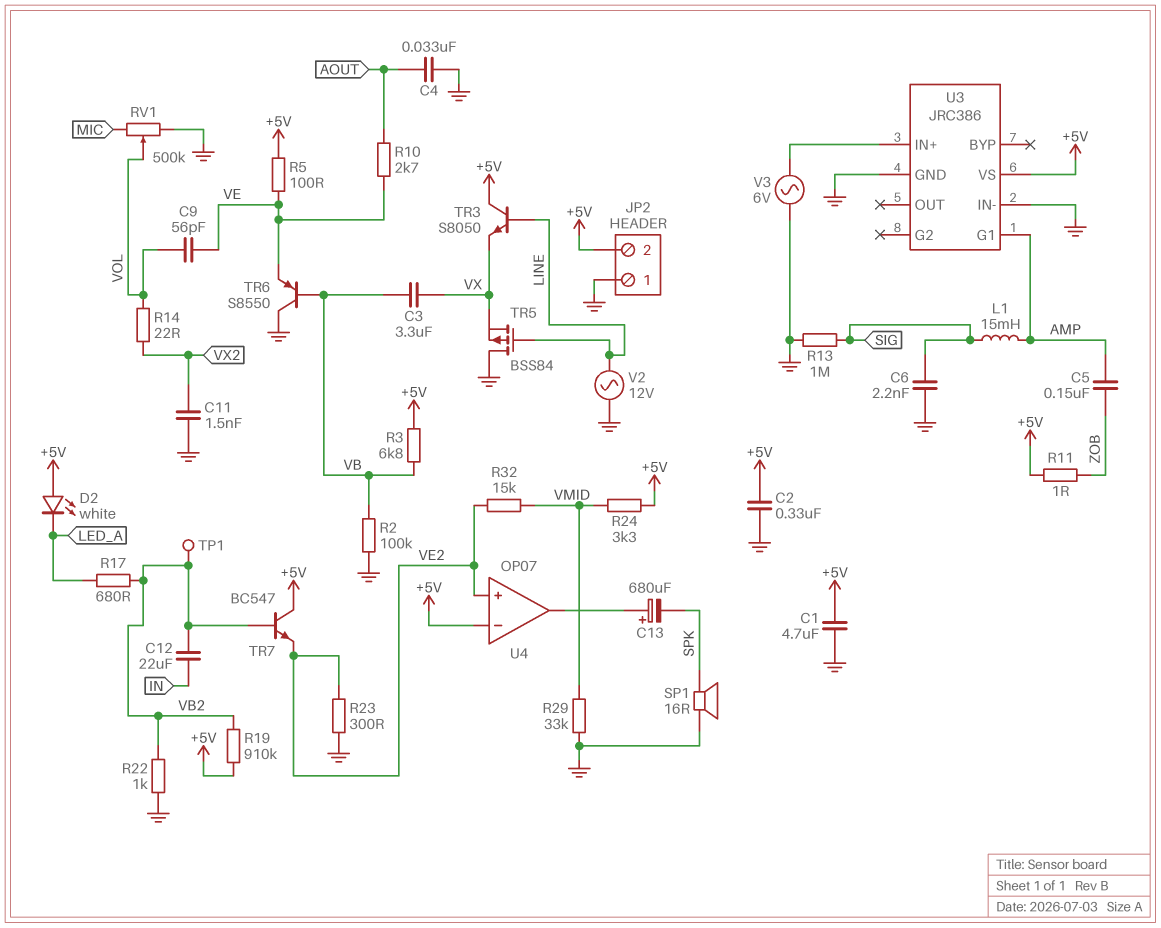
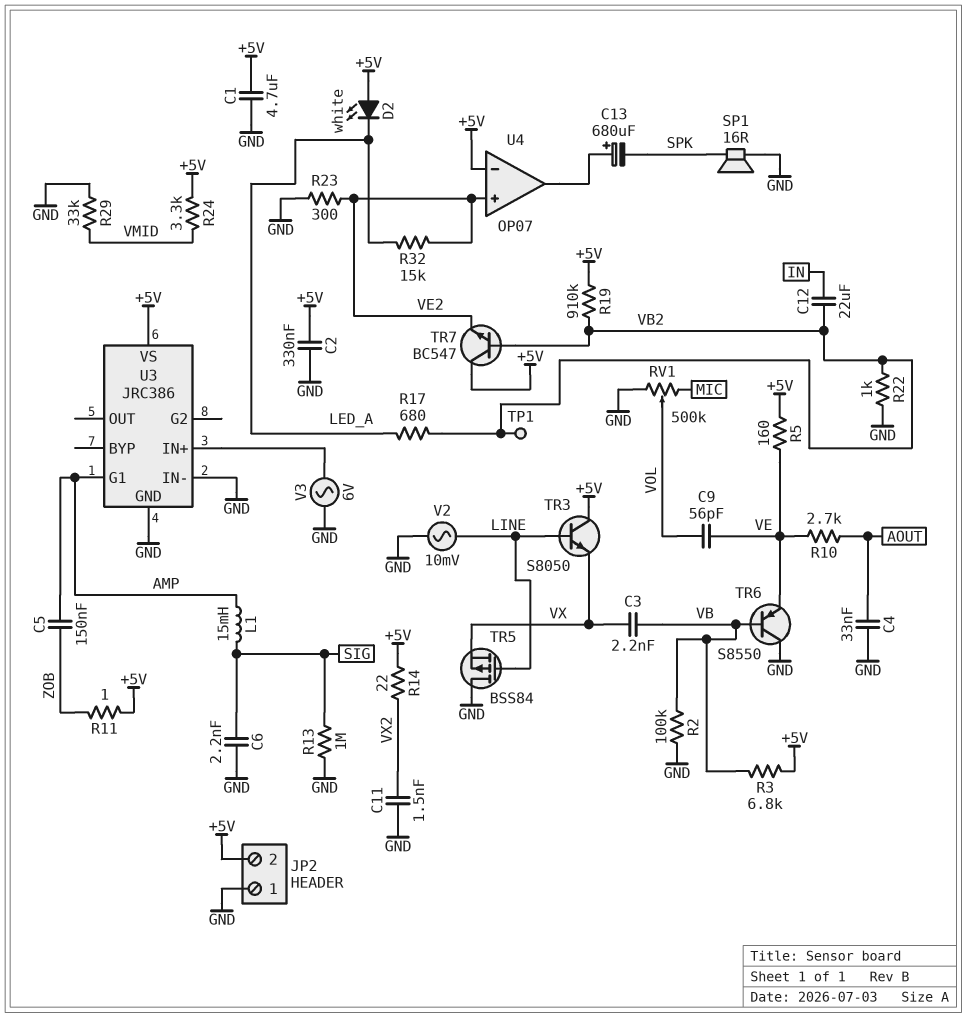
C3: 3.3uF (VB, VX) -> 2.2nF (VB, VX)
R5: 100 (+5V, VE) -> 160 (+5V, VE)
R14: 22 (VOL, VX2) -> 22 (+5V, VX2)
R32: 15k (VE2, VMID) -> 15k (LED_A, VE2)
V2: AC 12V (GND, LINE) -> AC 10mV (GND, LINE)

